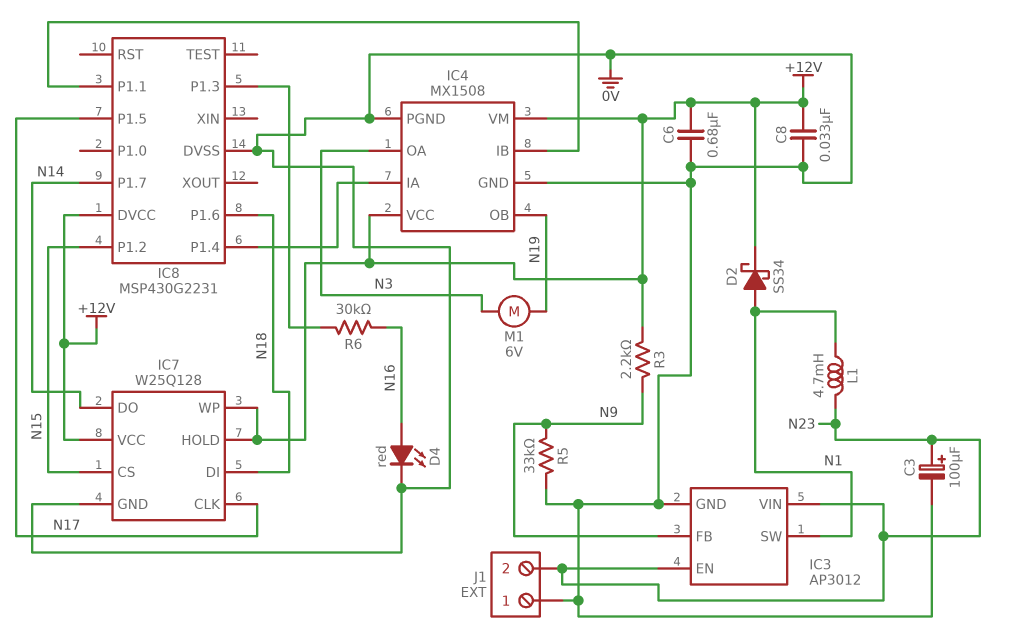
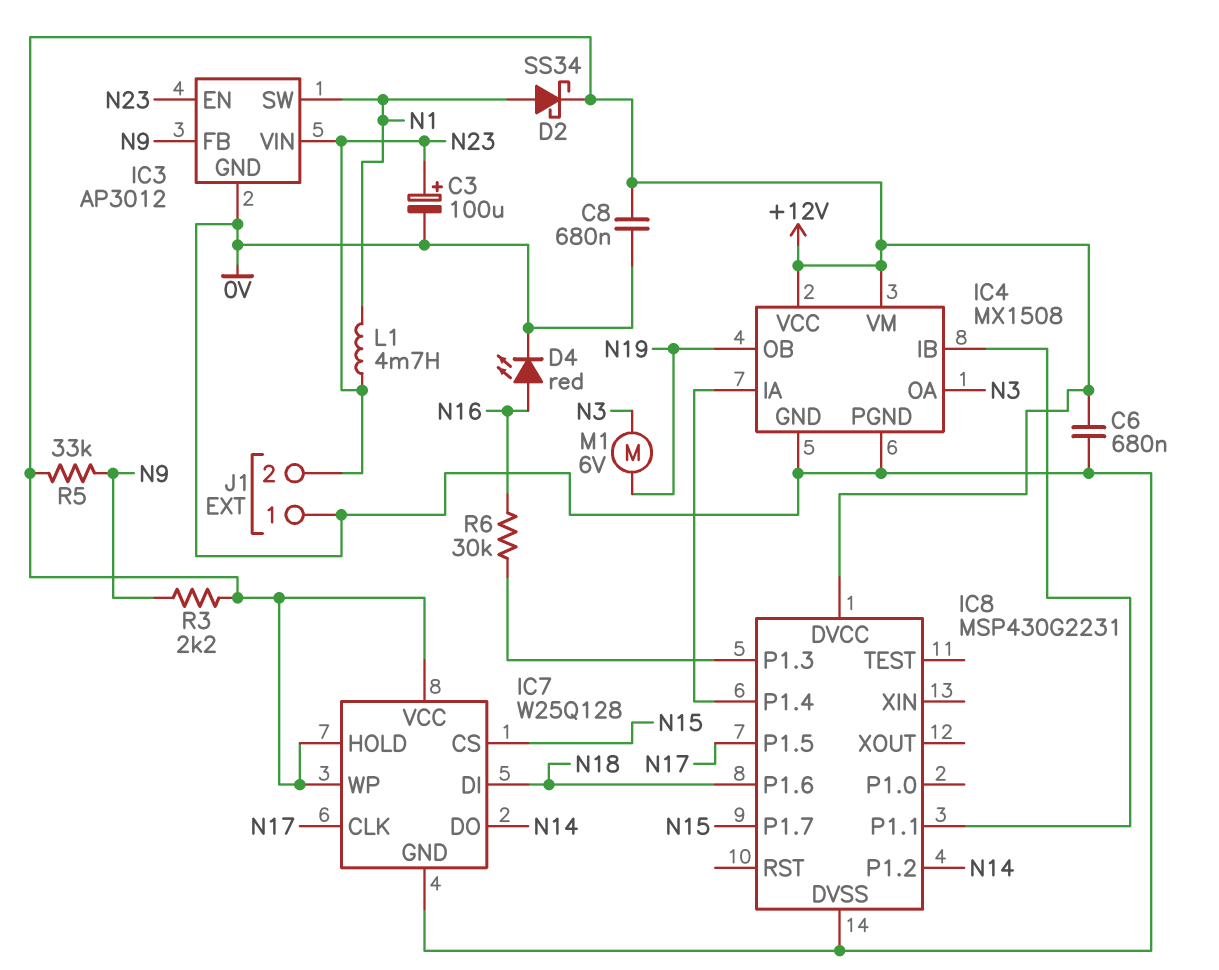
C8: 33nF (+12V, 0V) -> 680nF (+12V, 0V)
IC8 pin P1.2: N15 -> N14
IC8 pin P1.7: N14 -> N15
R5: 33k (0V, N9) -> 33k (+12V, N9)

